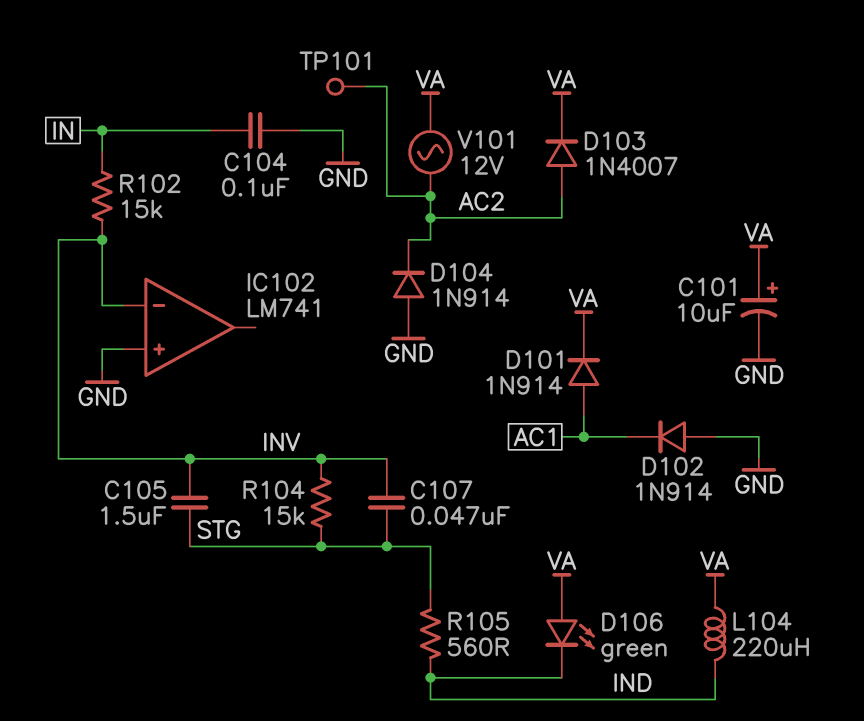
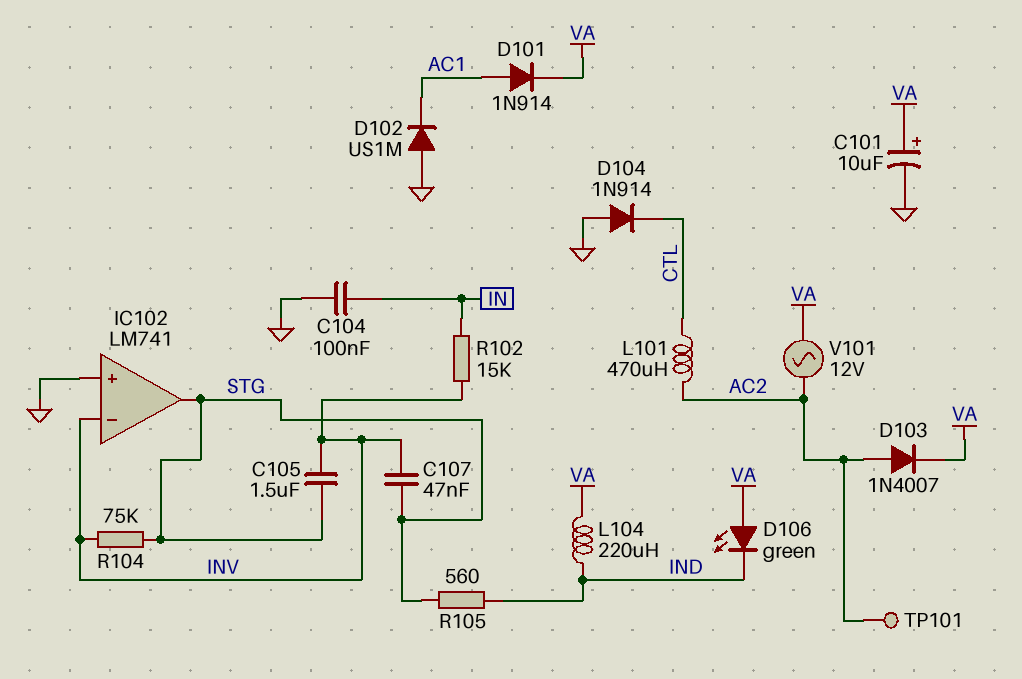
D102: diode 1N914 (A GND, K AC1) -> diode US1M (A GND, K AC1)
D104: diode 1N914 (A GND, K AC2) -> diode 1N914 (A GND, K CTL)
IC102 pin out: none -> STG
L101: none -> 470uH (AC2, CTL)
R104: 15k (INV, STG) -> 75k (INV, STG)

